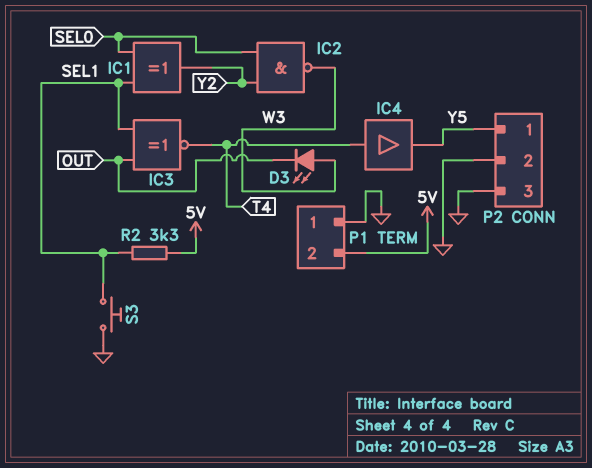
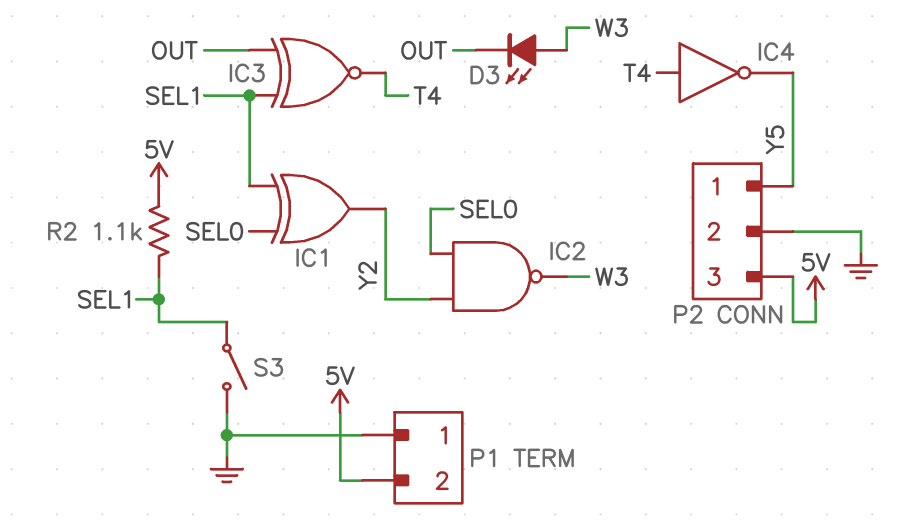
IC4: buffer (in T4, out Y5) -> NOT (in T4, out Y5)
P2 pin 3: GND -> 5V
R2: 3.3k (5V, SEL1) -> 1.1k (5V, SEL1)
S3: button (GND, SEL1) -> switch (GND, SEL1)

